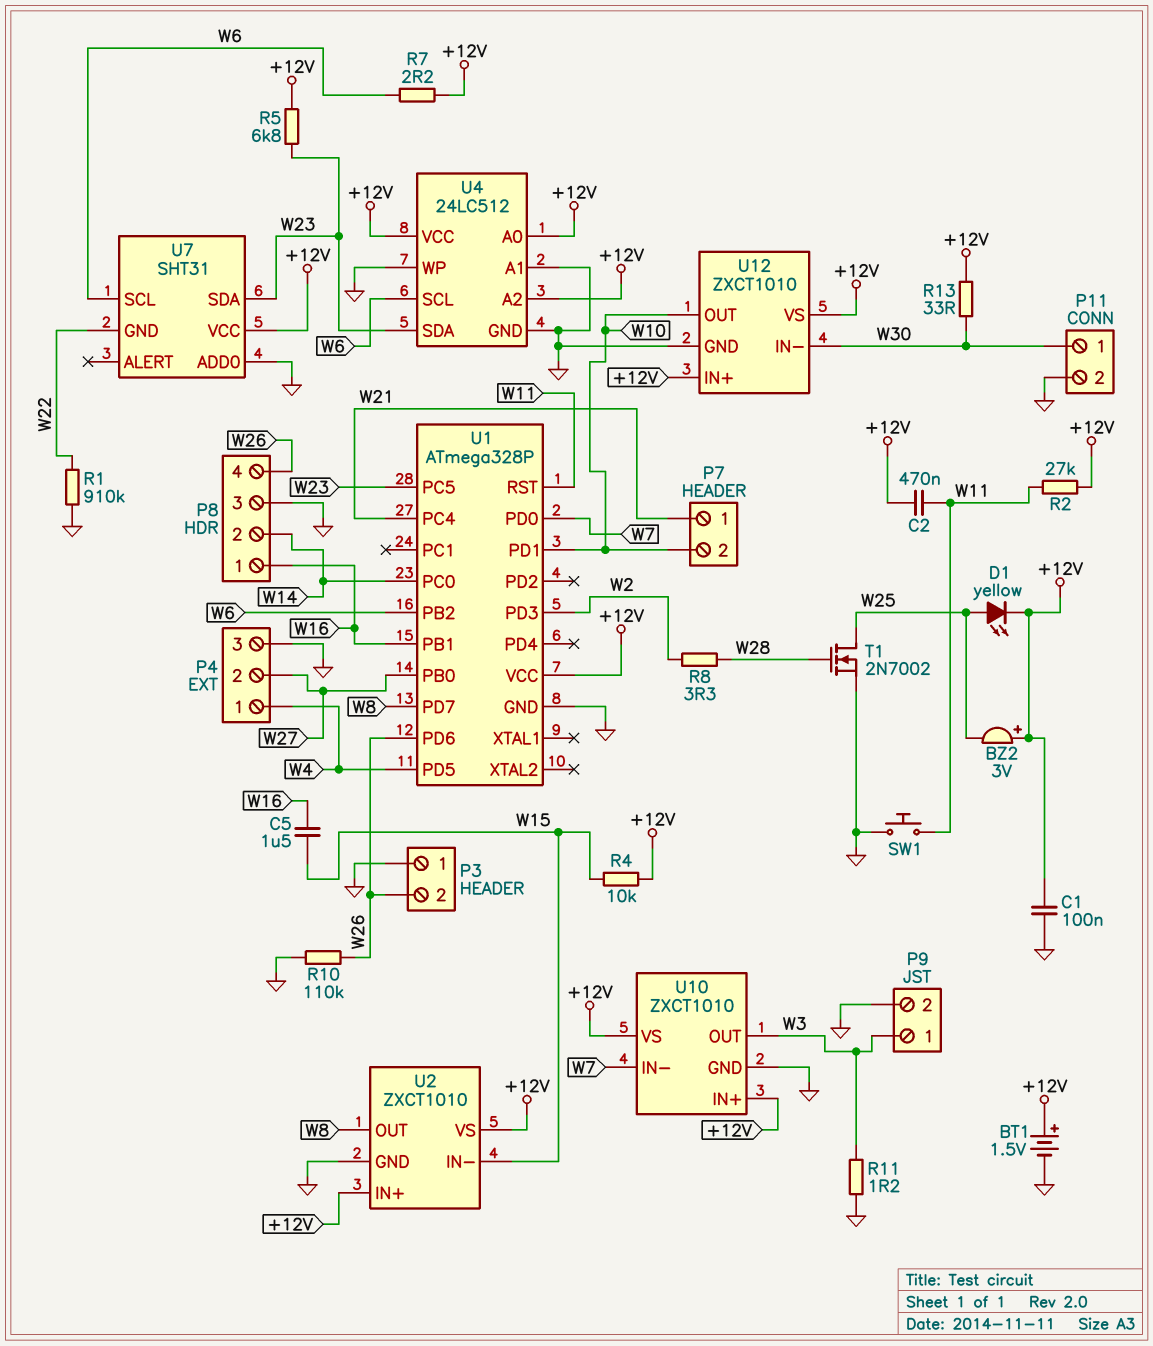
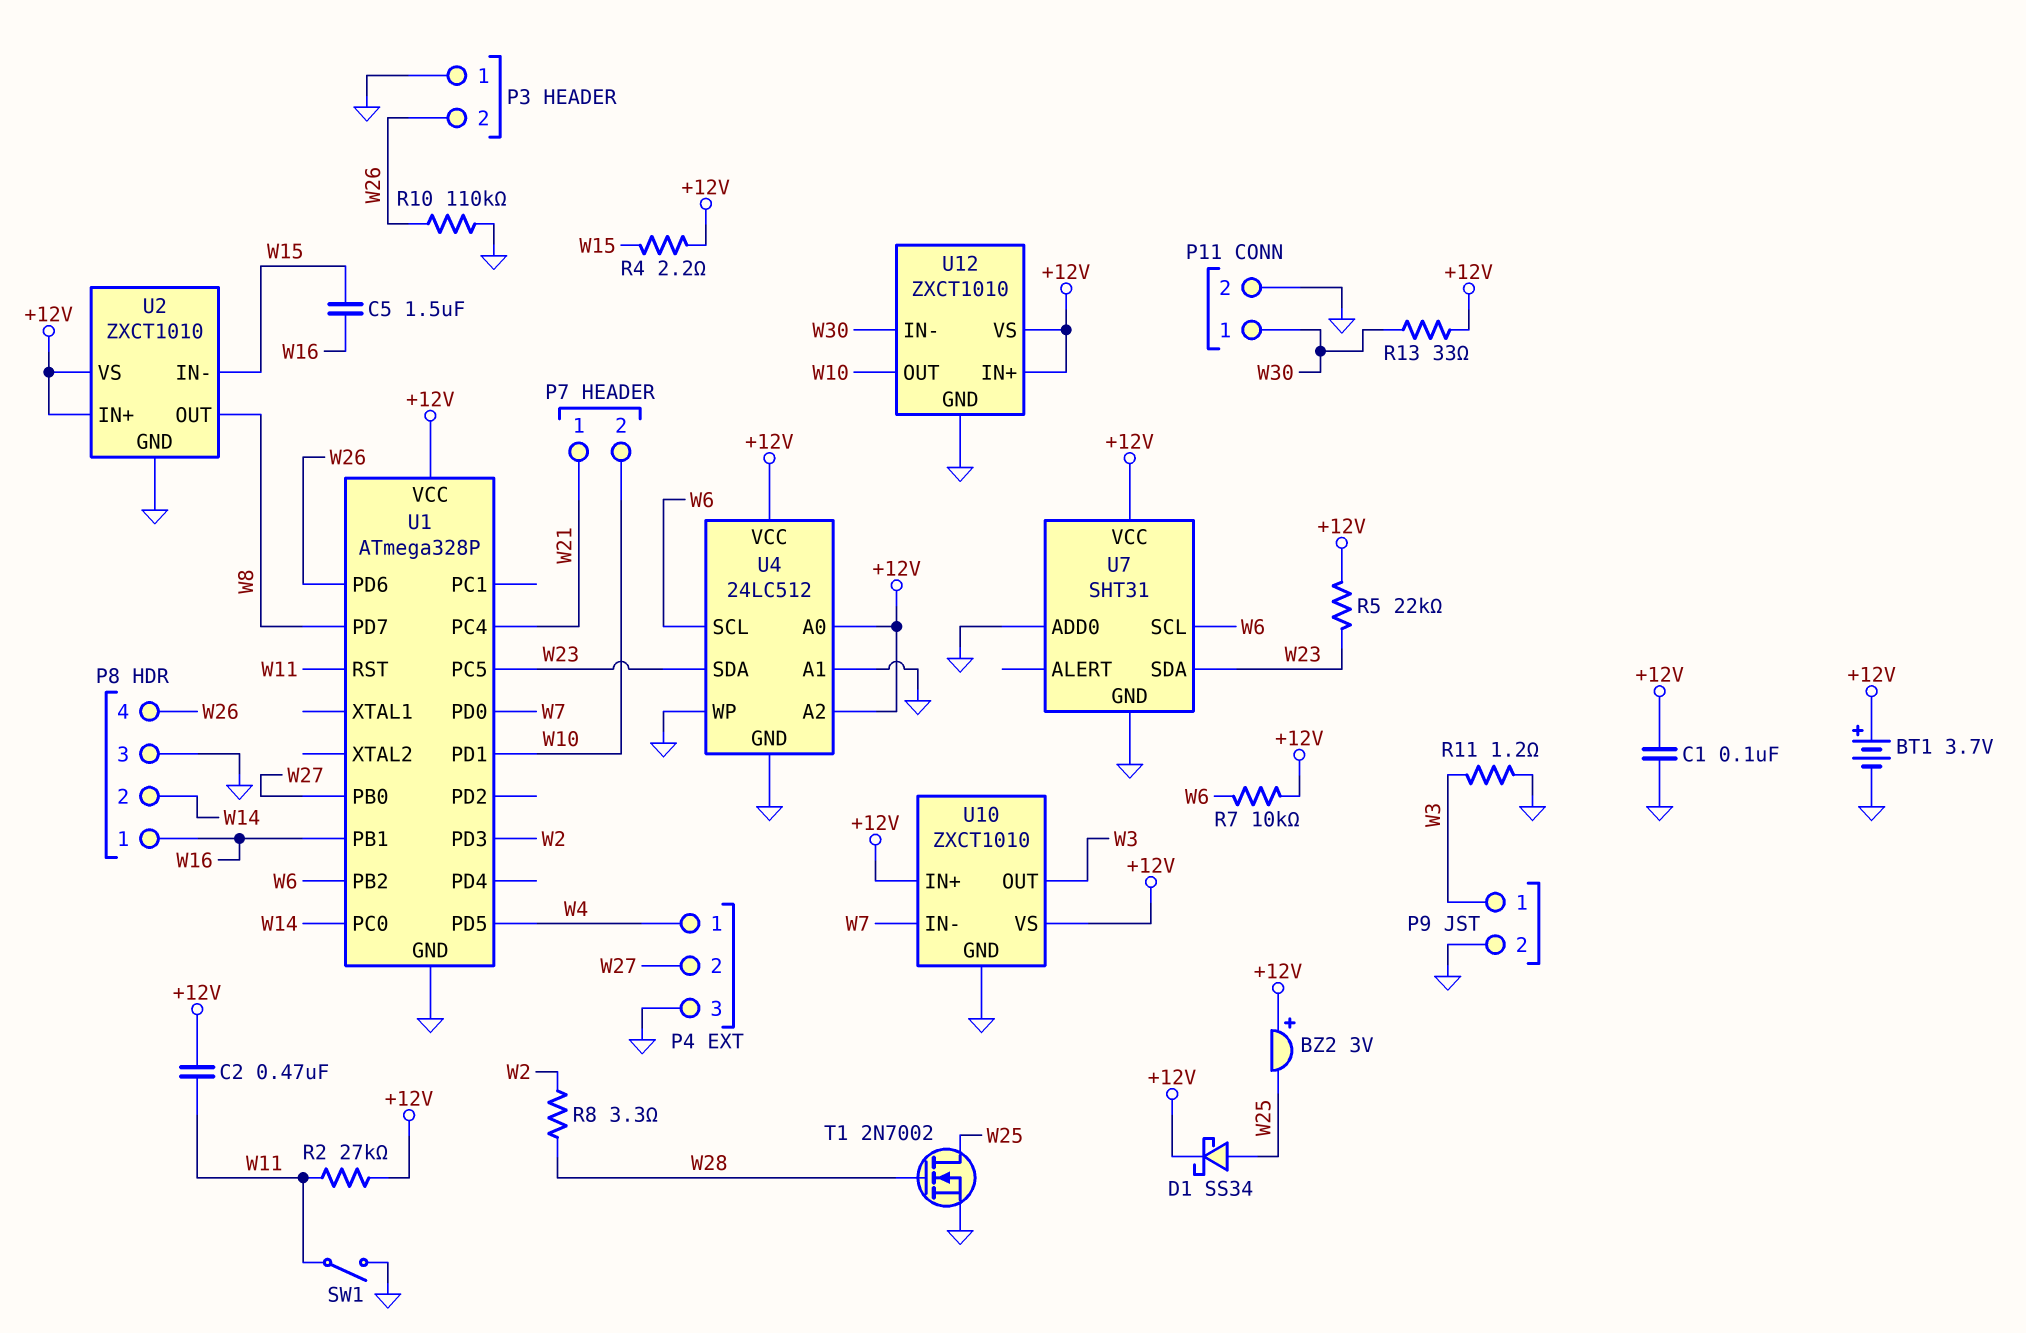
BT1: 1.5V (plus +12V, minus GND) -> 3.7V (plus +12V, minus GND)
D1: LED yellow (A W25, K +12V) -> schottky SS34 (A W25, K +12V)
R1: 910k (GND, W22) -> none
R4: 10k (+12V, W15) -> 2.2 (+12V, W15)
R5: 6.8k (+12V, W23) -> 22k (+12V, W23)
R7: 2.2 (+12V, W6) -> 10k (+12V, W6)
SW1: button (GND, W11) -> switch (GND, W11)
U7 pin GND: W22 -> GND

